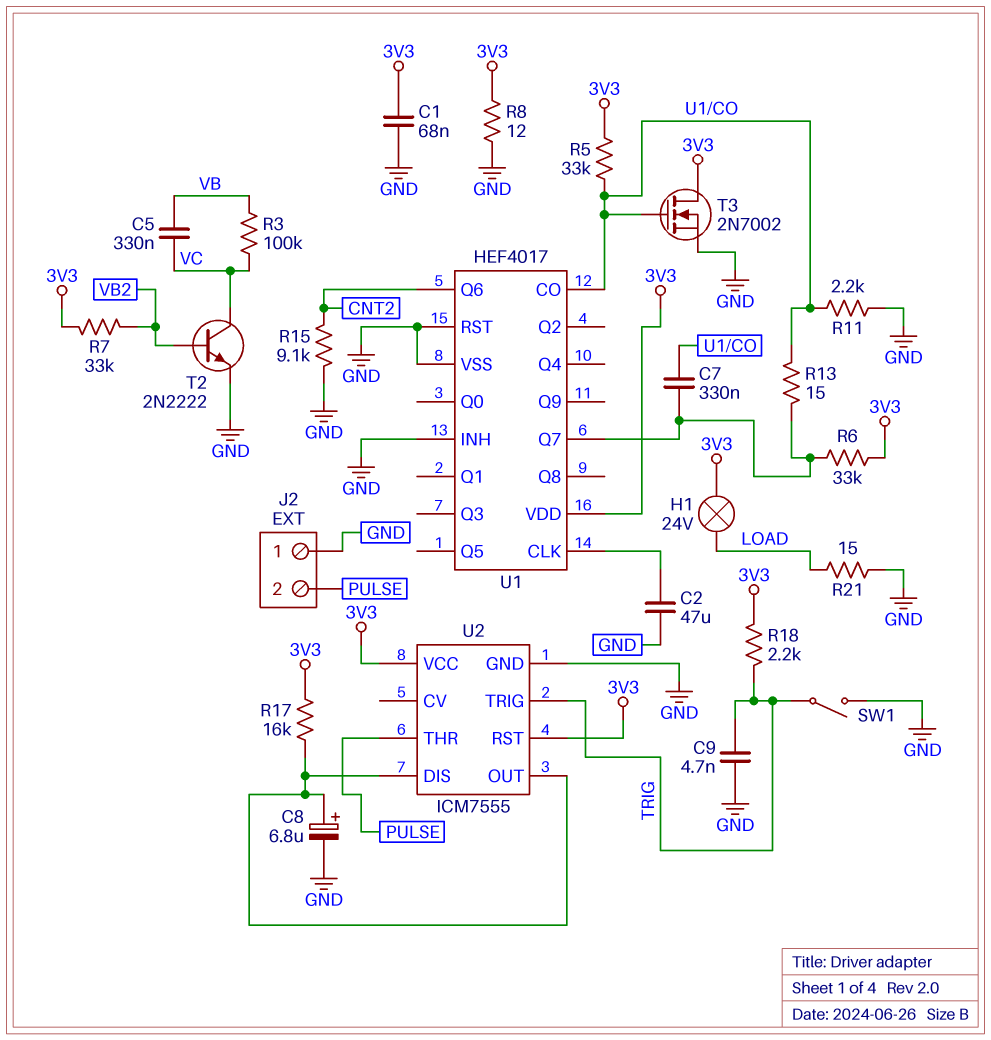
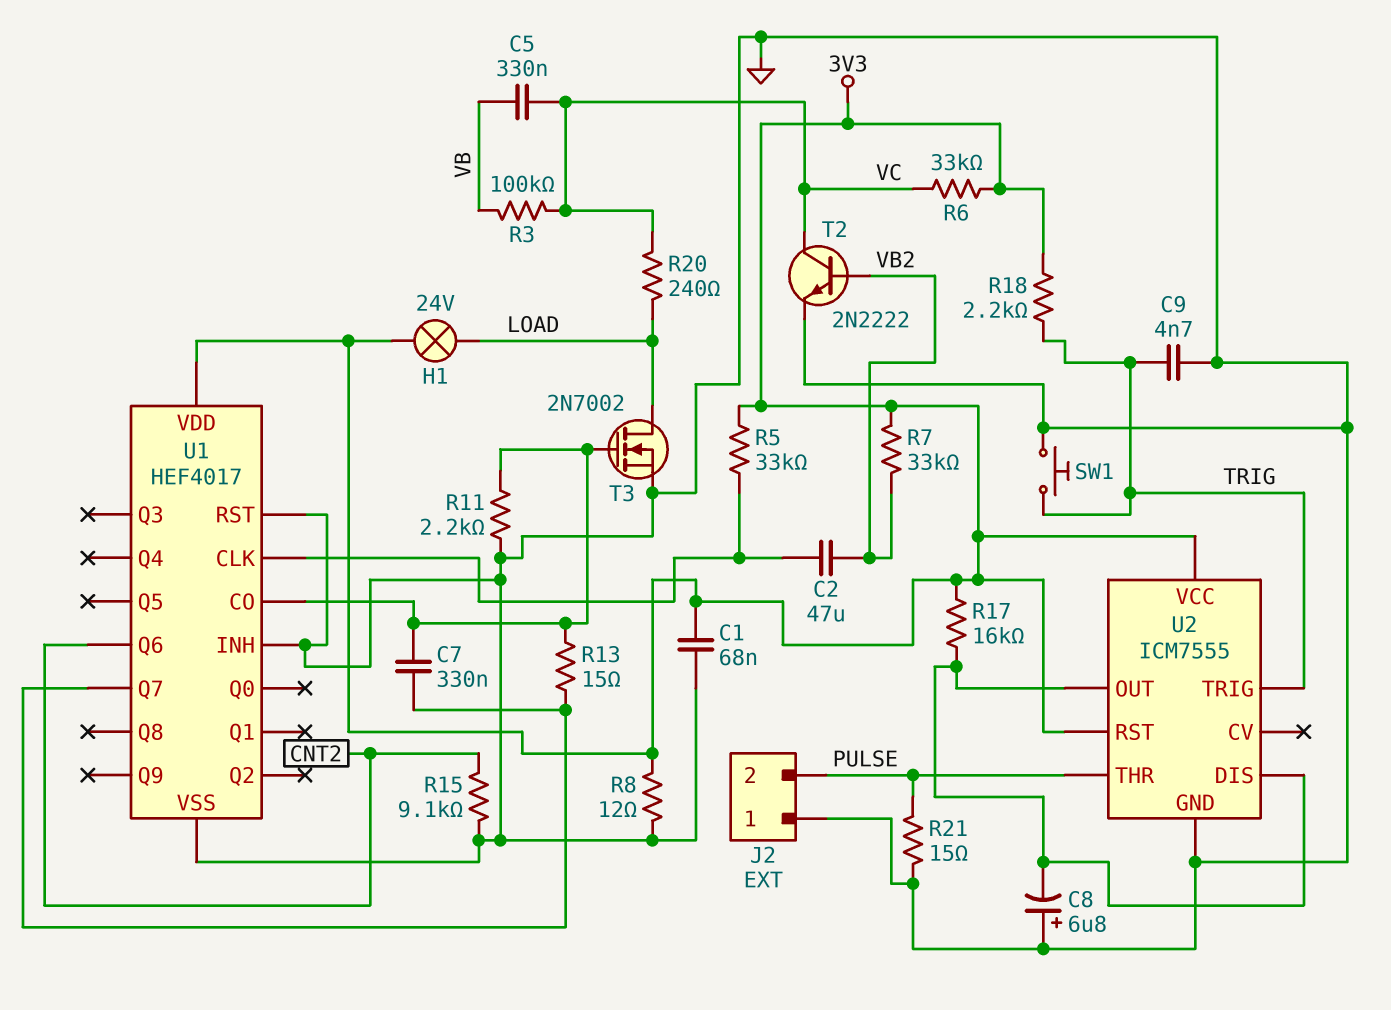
C2: 47uF (GND, U1/CLK) -> 47uF (U1/CLK, VB2)
C8: 6.8uF (plus U2/DIS, minus GND) -> 6.8uF (plus GND, minus U2/DIS)
R5: 33k (3V3, U1/CO) -> 33k (3V3, U1/CLK)
R6: 33k (3V3, U1/Q7) -> 33k (3V3, VC)
R20: none -> 240 (LOAD, VC)
R21: 15 (GND, LOAD) -> 15 (GND, PULSE)
SW1: switch (GND, TRIG) -> button (GND, TRIG)
T3: NMOS 2N7002 (G U1/CO, D 3V3, S GND) -> NMOS 2N7002 (G U1/CO, D LOAD, S GND)

